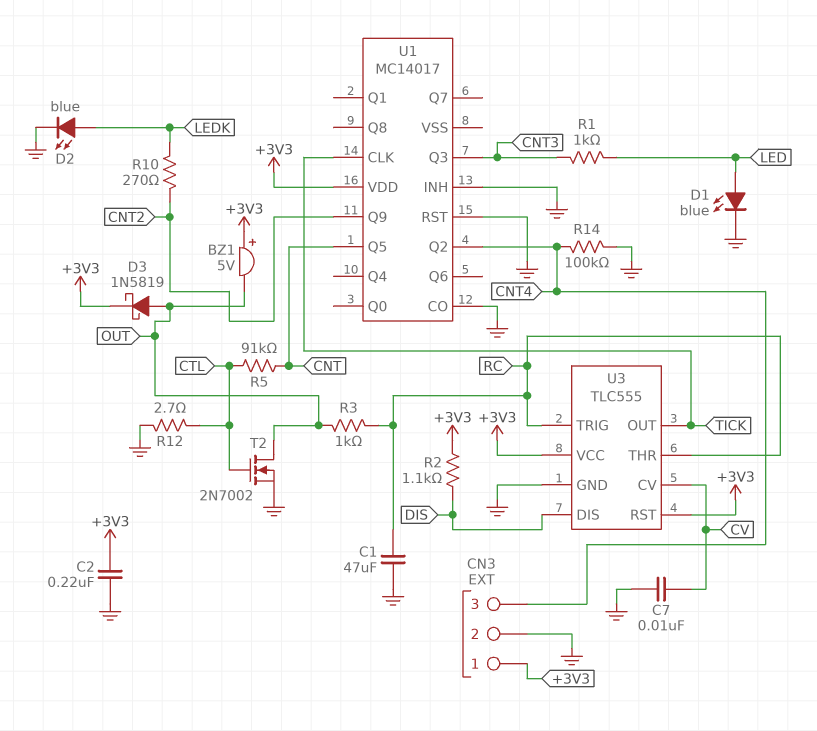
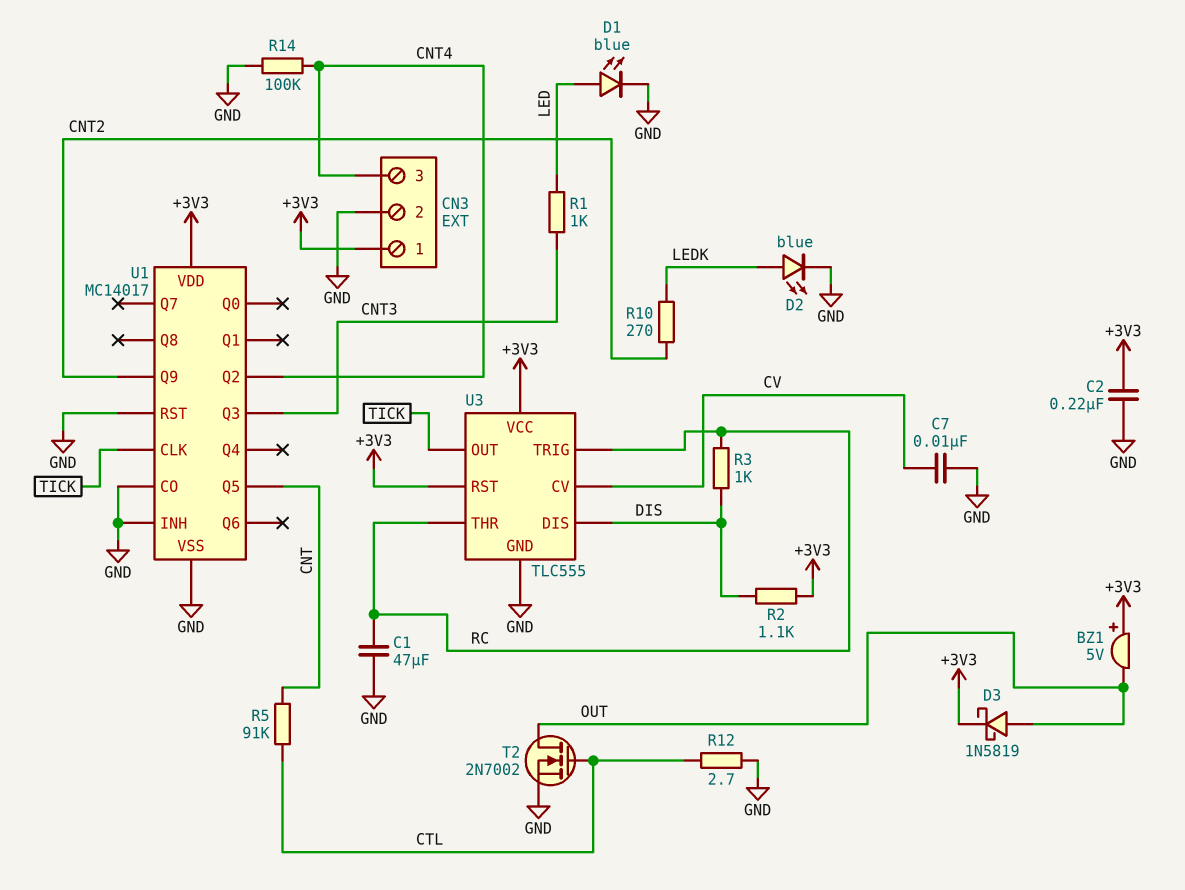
R3: 1k (OUT, RC) -> 1k (DIS, RC)
U1 pin VSS: none -> GND

